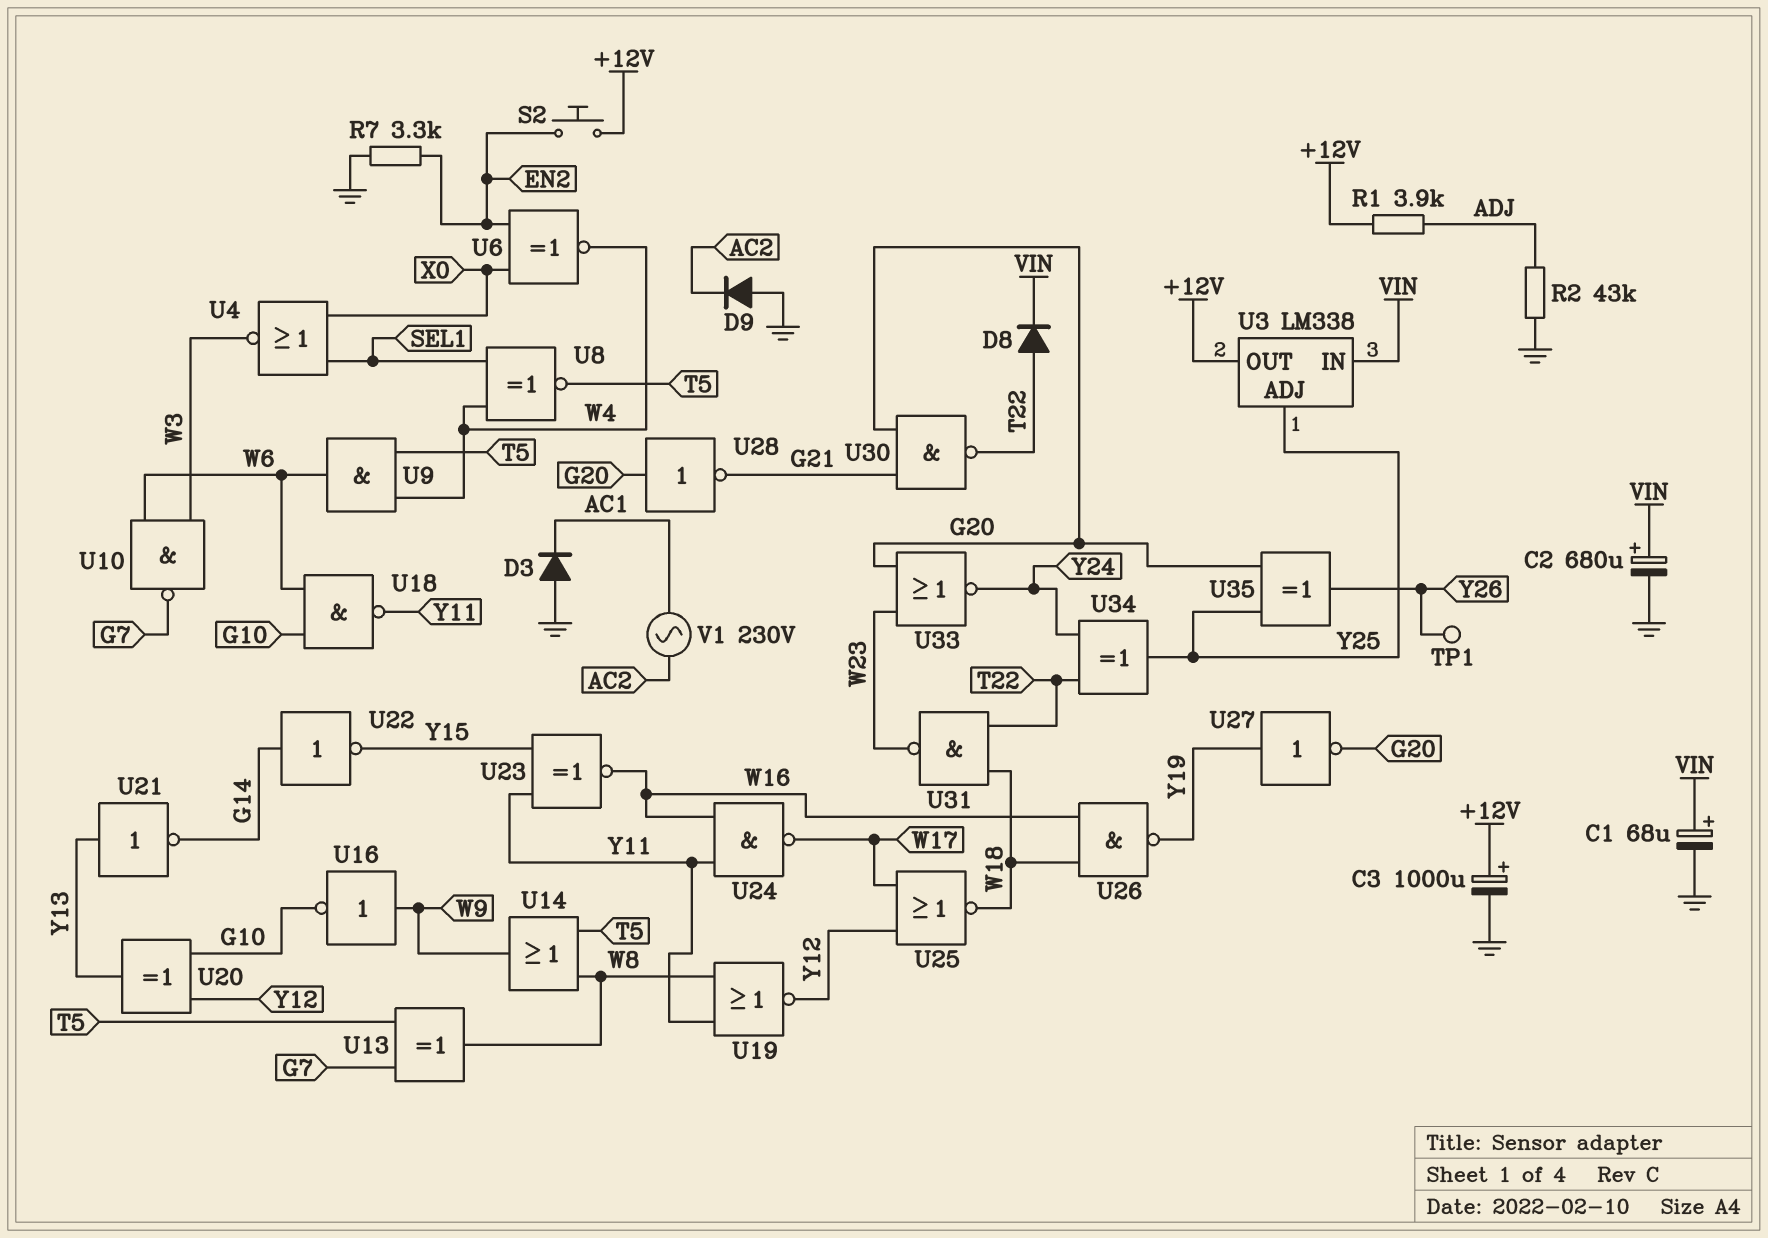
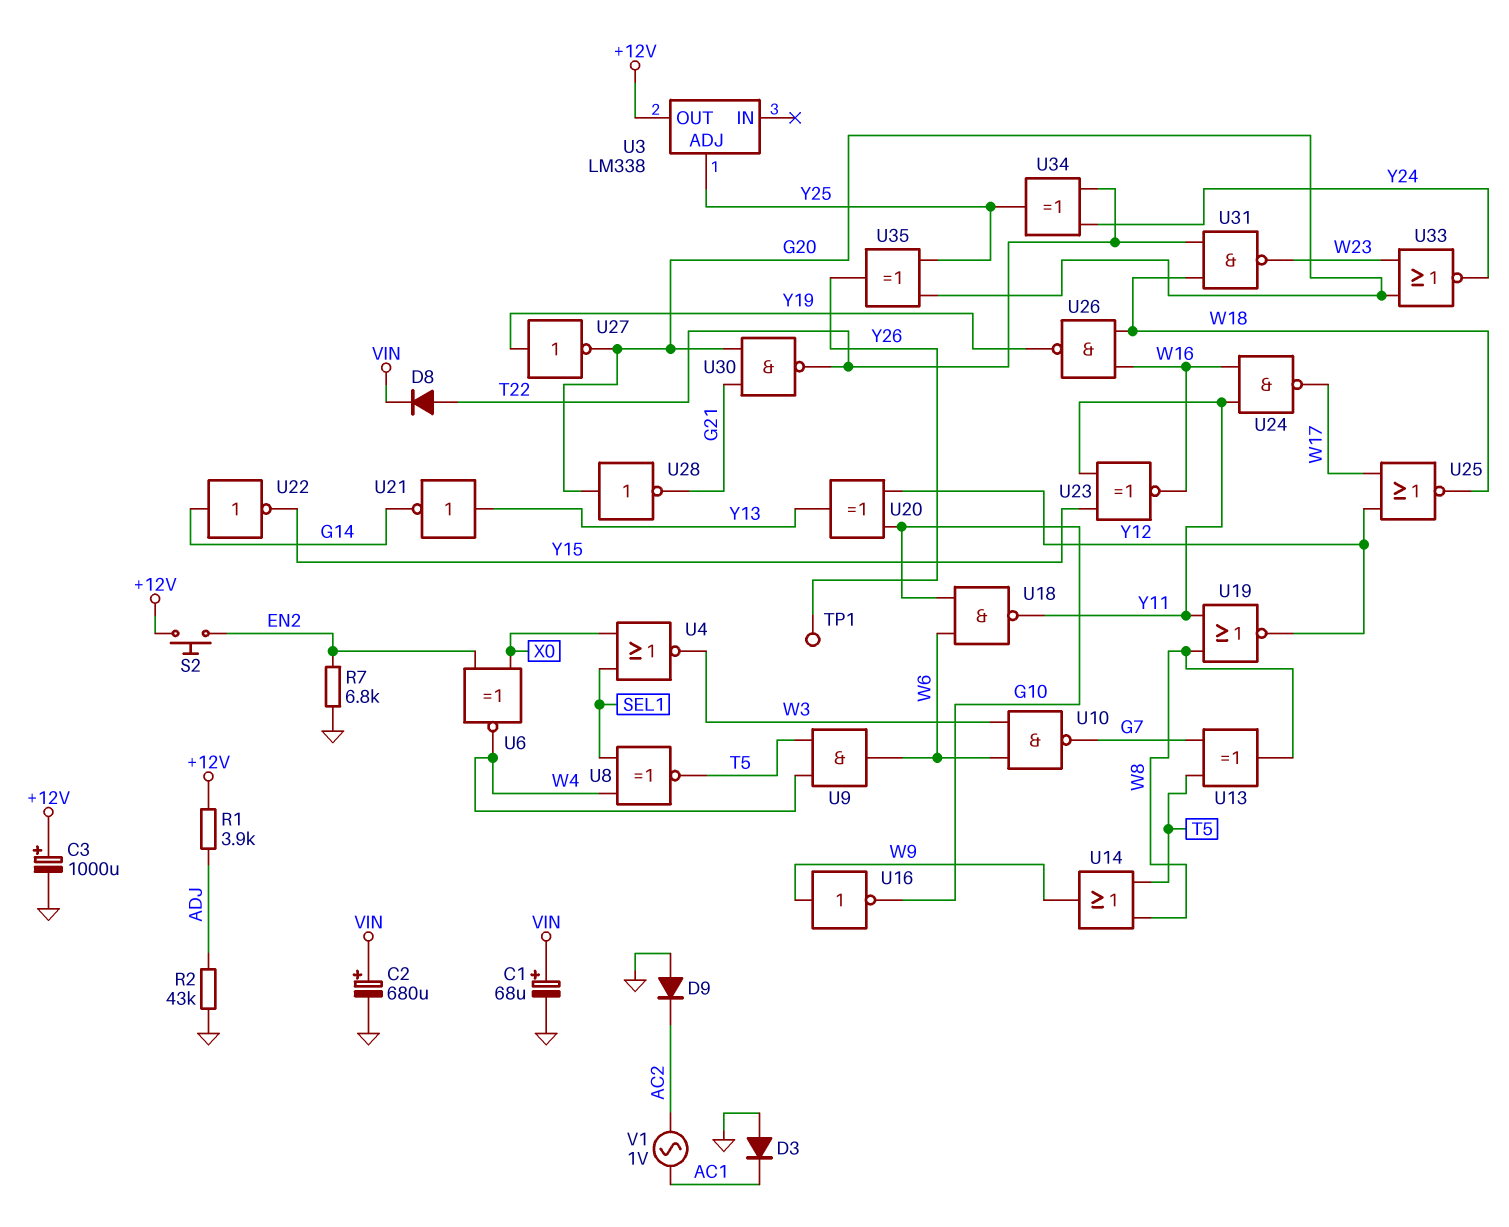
R7: 3.3k (EN2, GND) -> 6.8k (EN2, GND)
U3 pin IN: VIN -> none
V1: AC 230V (AC1, AC2) -> AC 1V (AC1, AC2)

